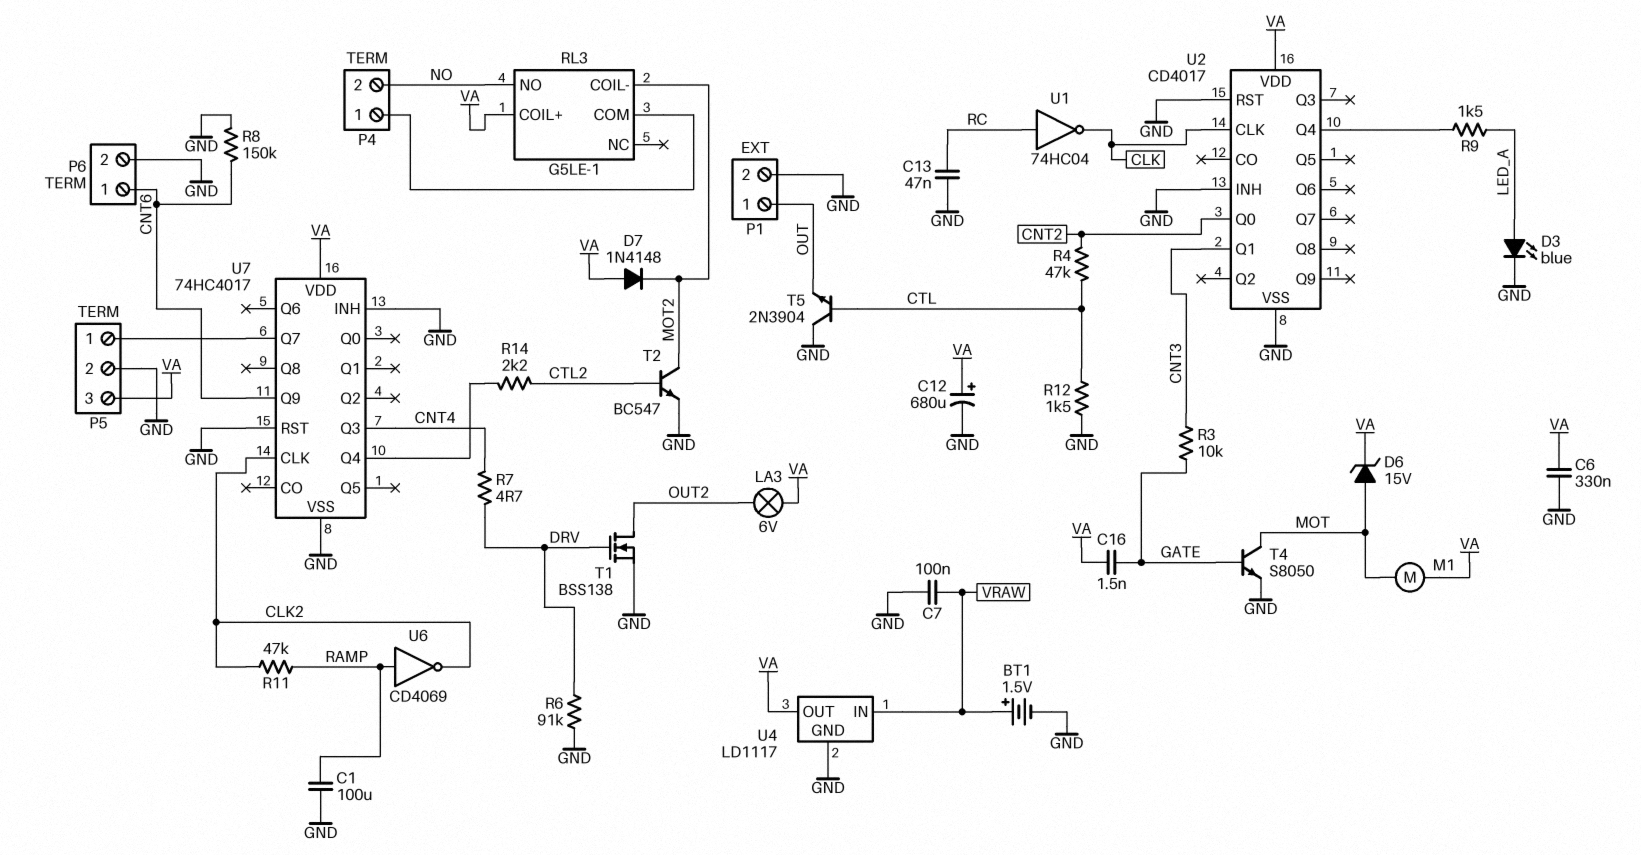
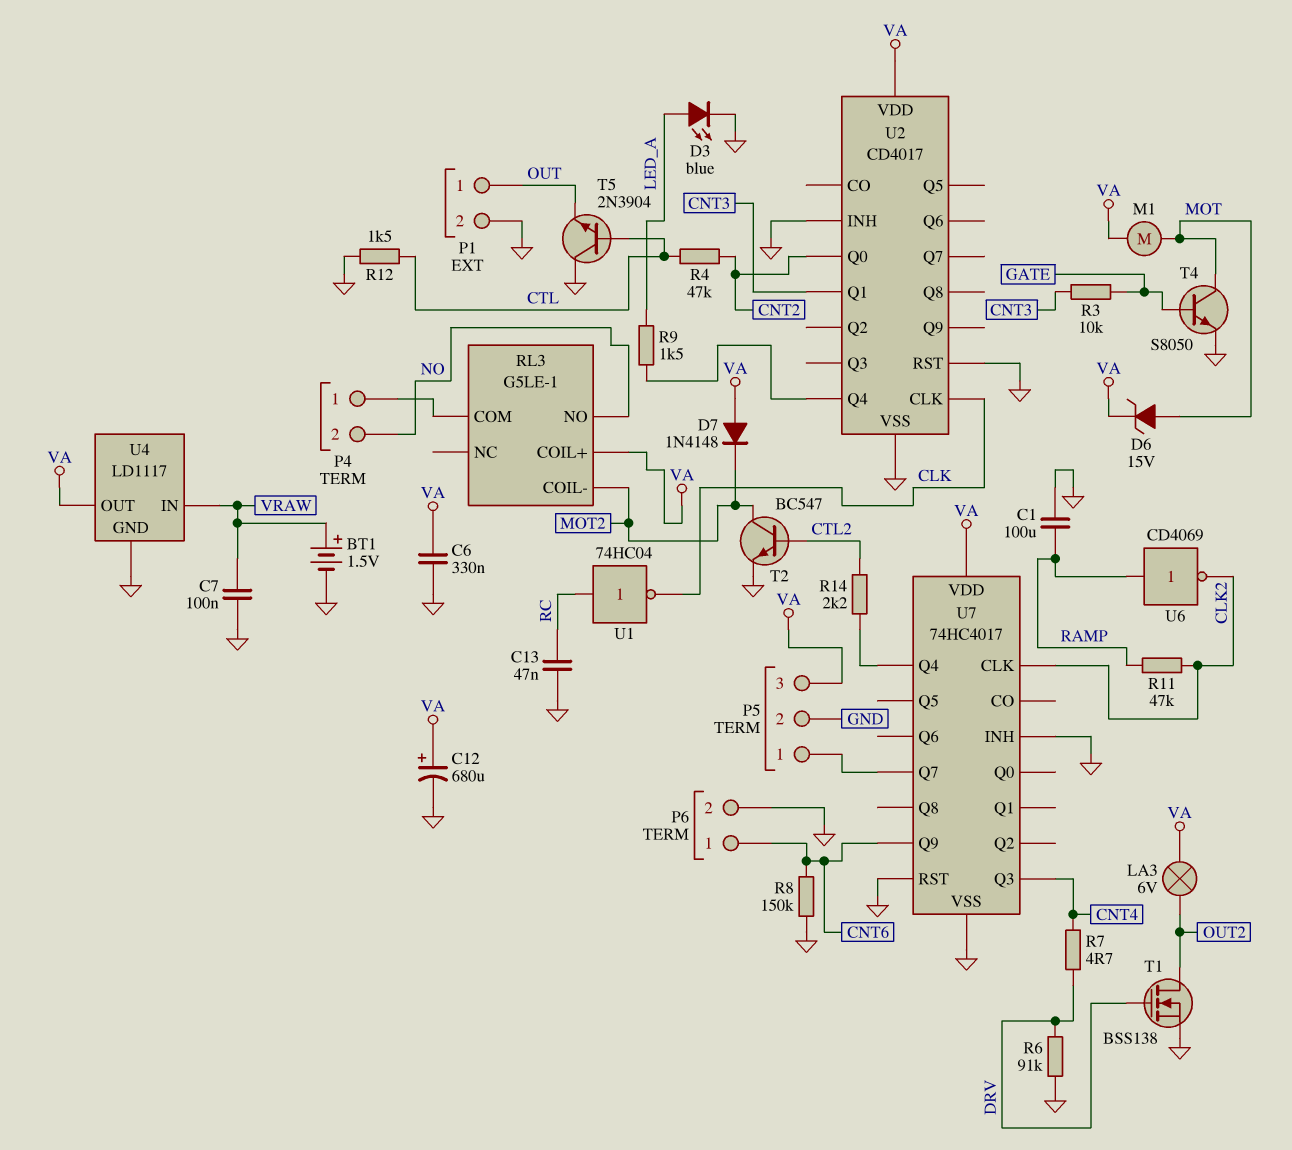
C16: 1.5nF (GATE, VA) -> none

